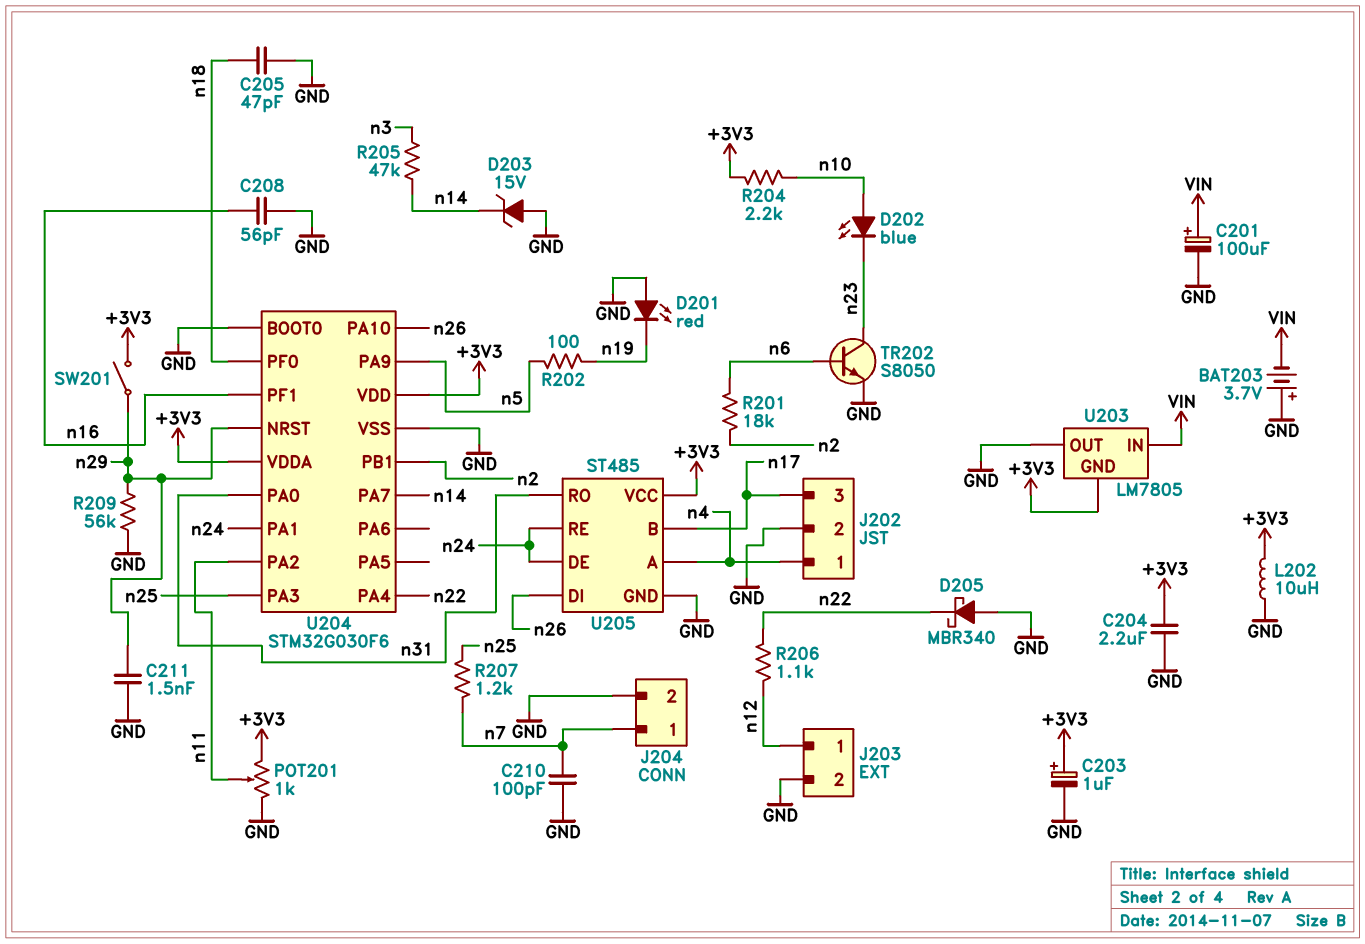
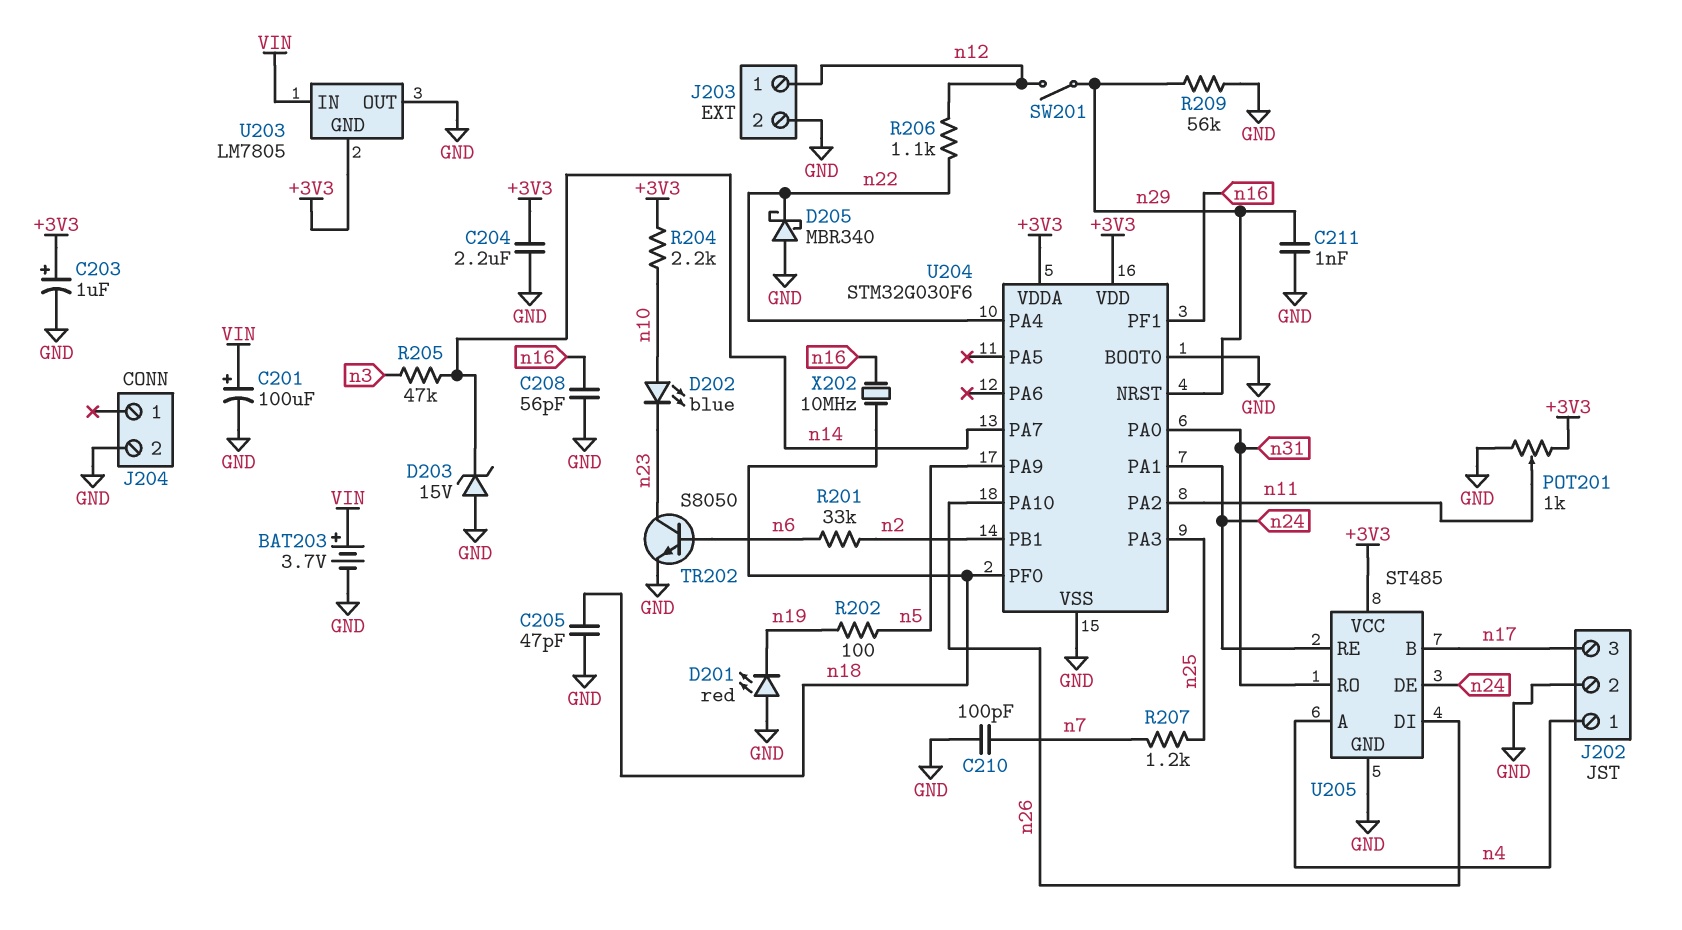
BAT203: 3.7V (plus GND, minus VIN) -> 3.7V (plus VIN, minus GND)
C211: 1.5nF (GND, n29) -> 1nF (GND, n29)
J204 pin 1: n7 -> none
L202: 10uH (+3V3, GND) -> none
R201: 18k (n2, n6) -> 33k (n2, n6)
SW201: switch (+3V3, n29) -> switch (n12, n29)
X202: none -> 10MHz (n16, n18)

